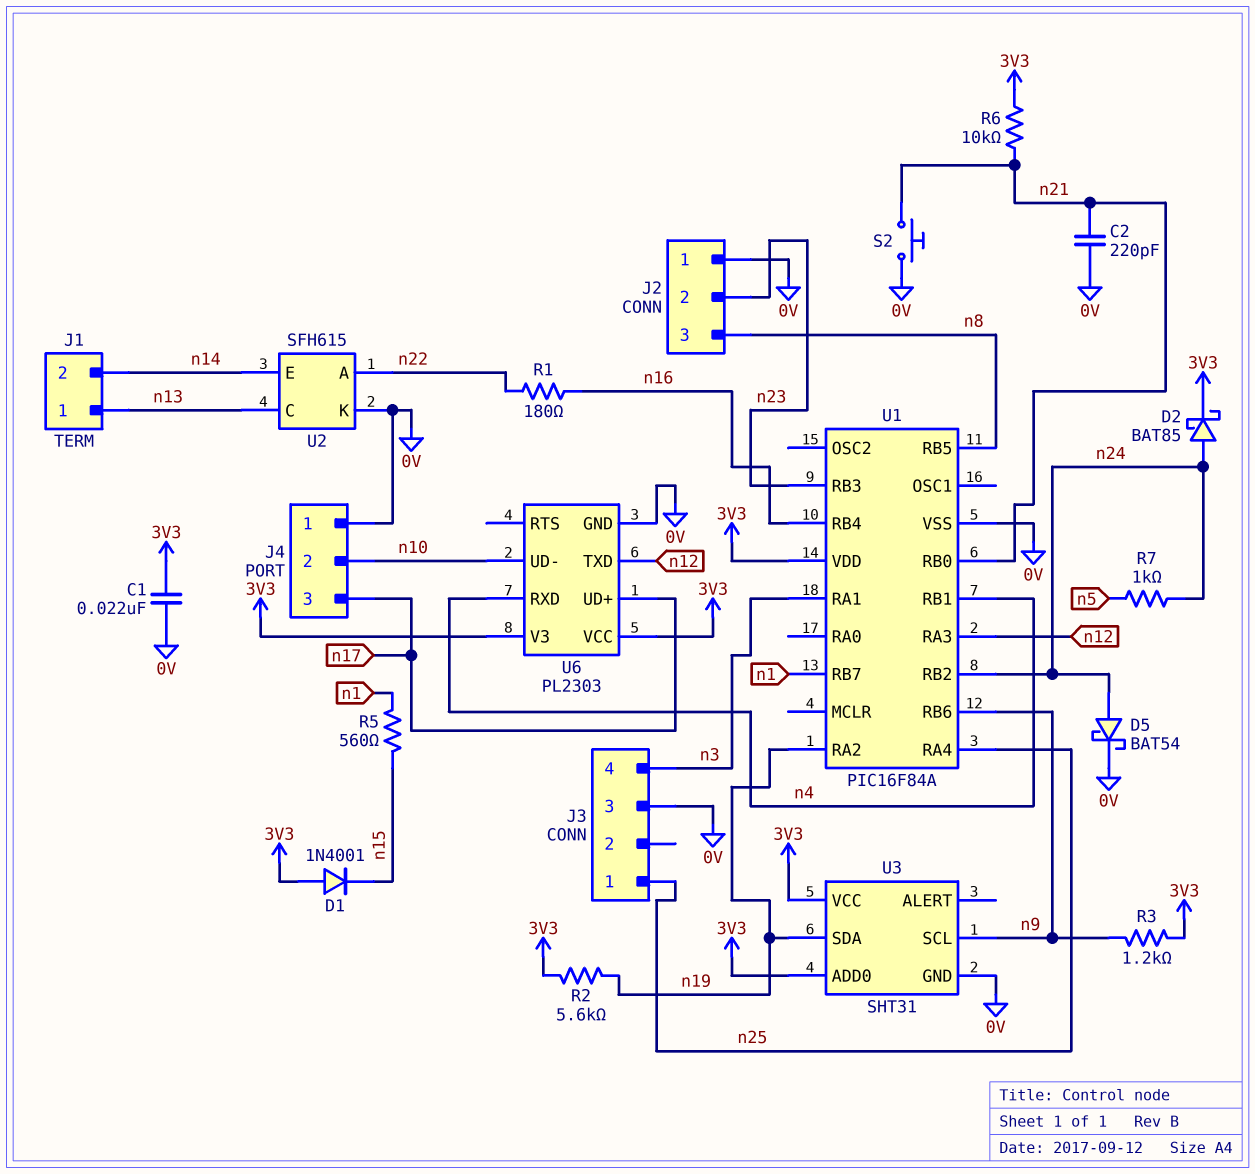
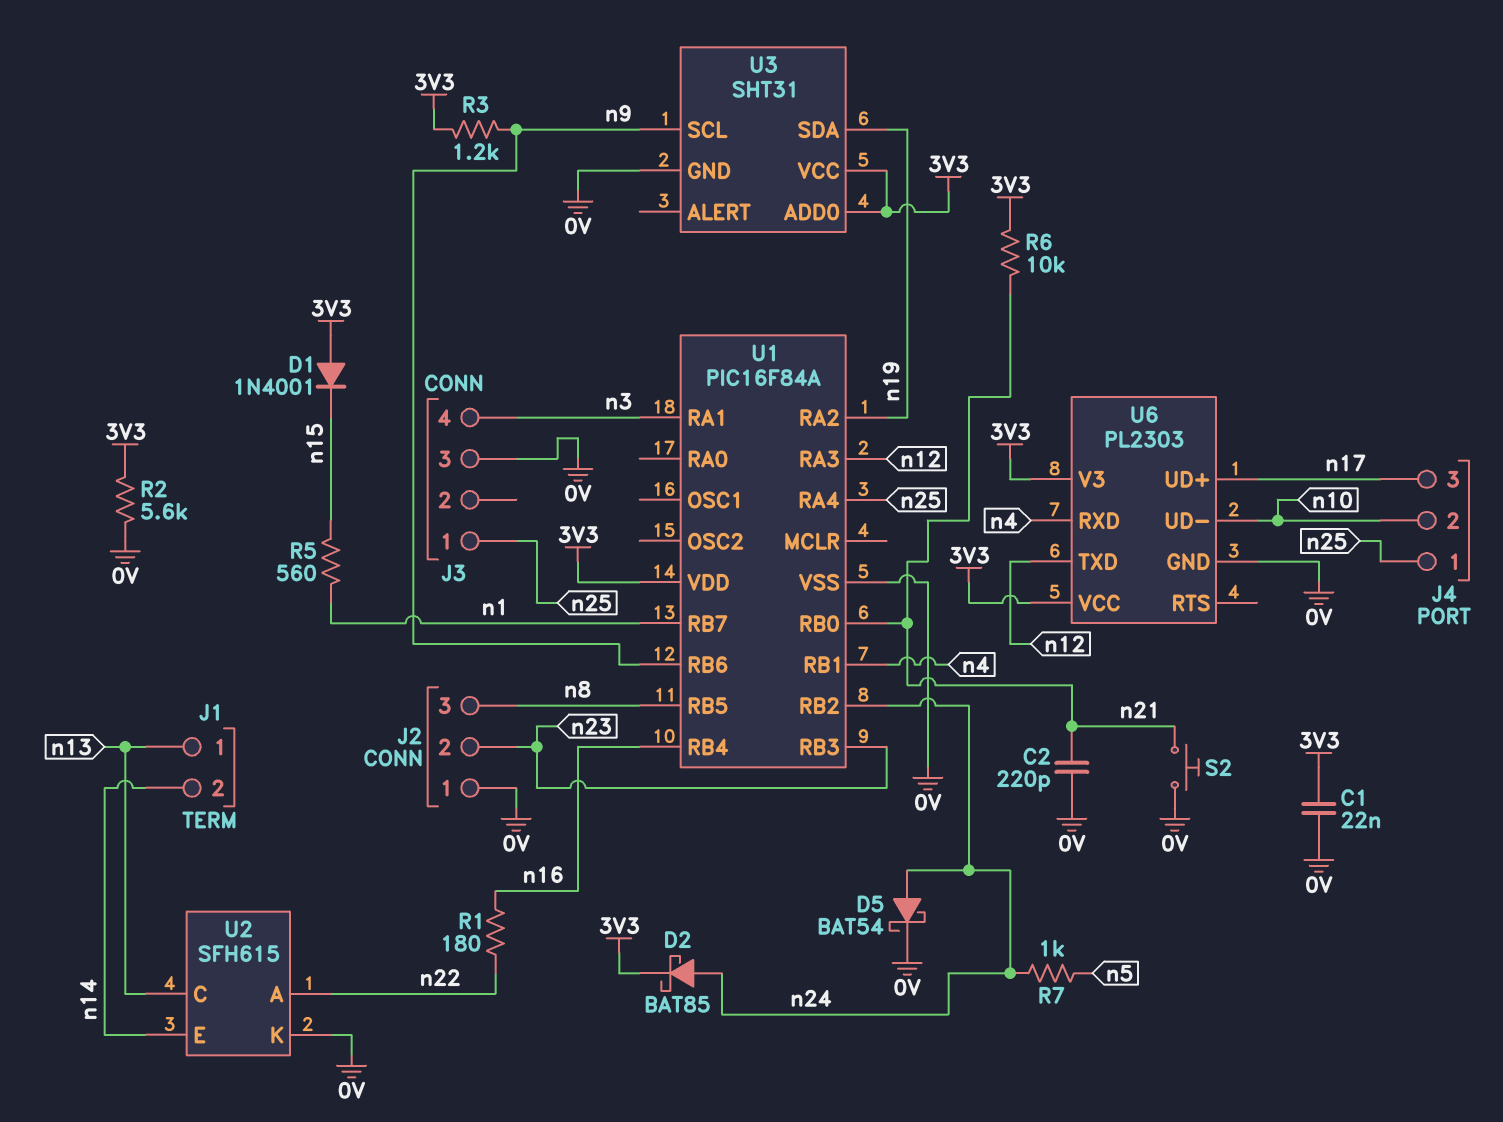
J4 pin 1: 0V -> n25
R2: 5.6k (3V3, n19) -> 5.6k (0V, 3V3)

